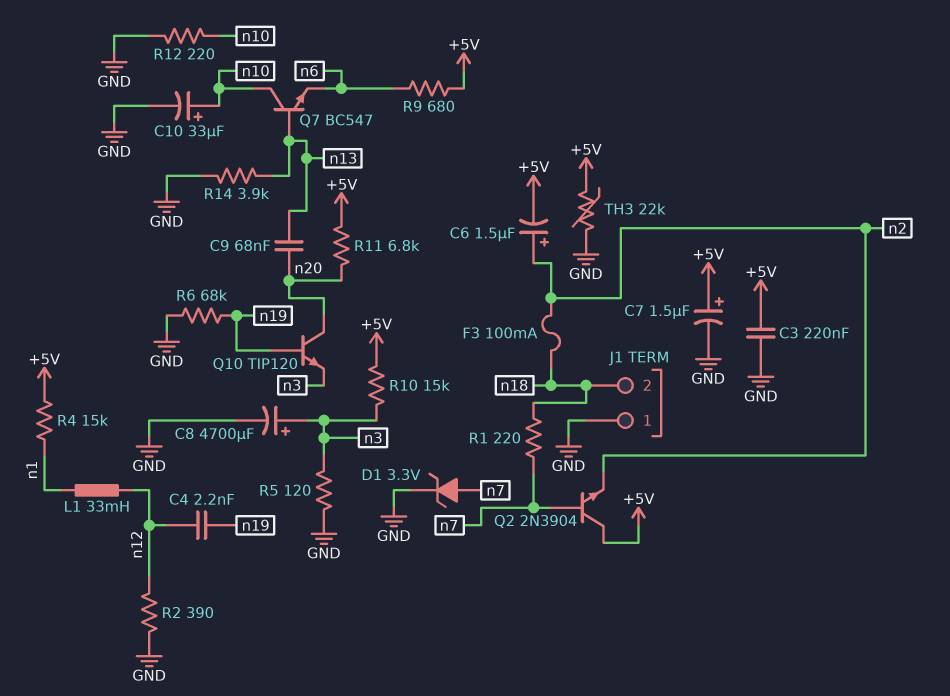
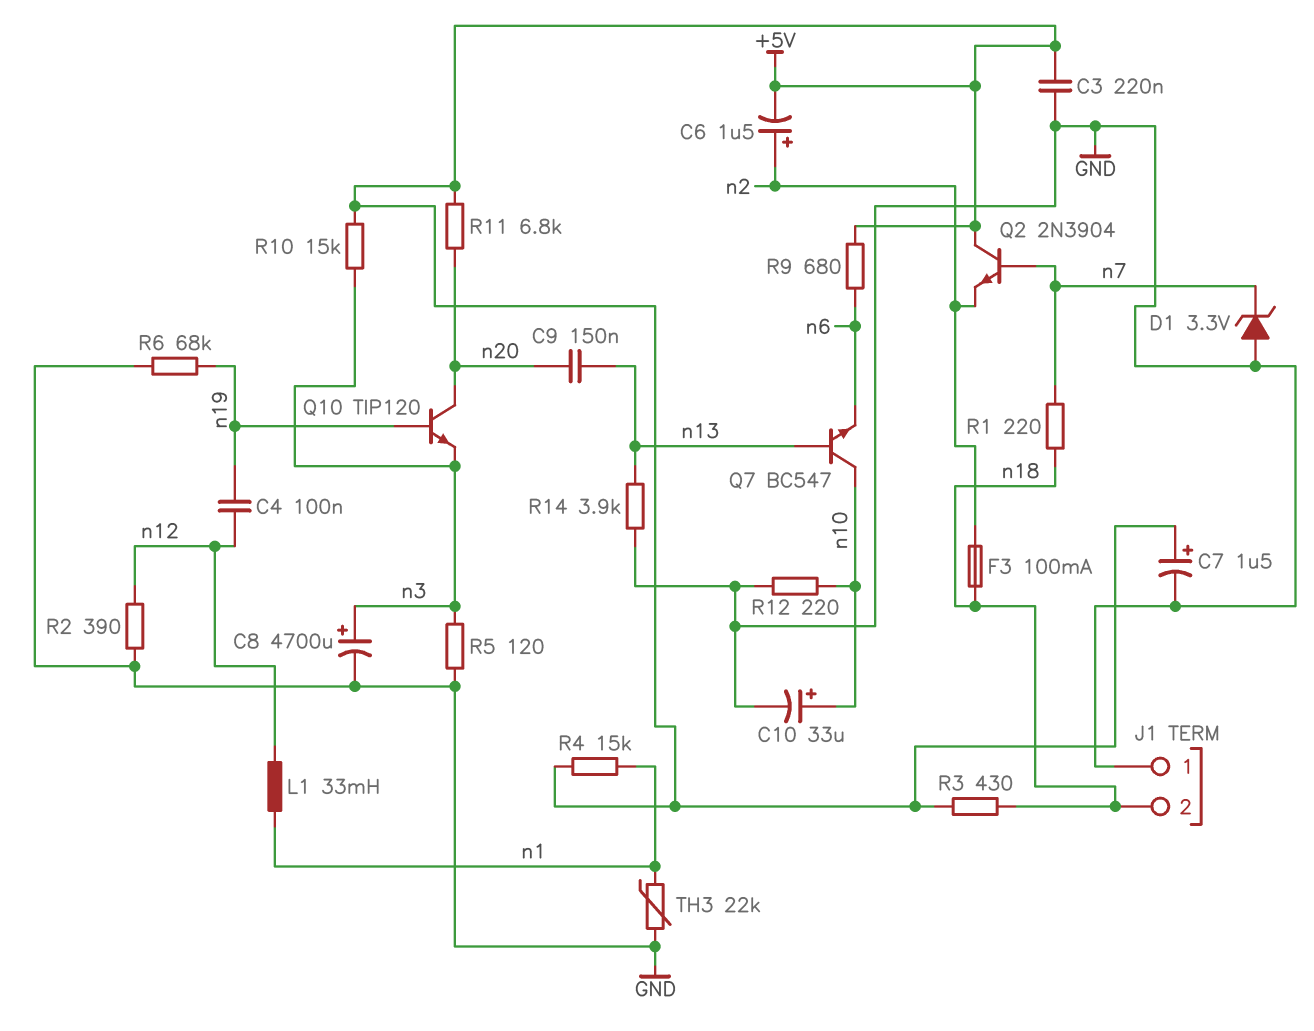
C4: 2.2nF (n12, n19) -> 100nF (n12, n19)
C9: 68nF (n13, n20) -> 150nF (n13, n20)
D1: zener 3.3V (A n7, K GND) -> zener 3.3V (A GND, K n7)
R3: none -> 430 (+5V, n18)
TH3: 22k (+5V, GND) -> 22k (GND, n1)

